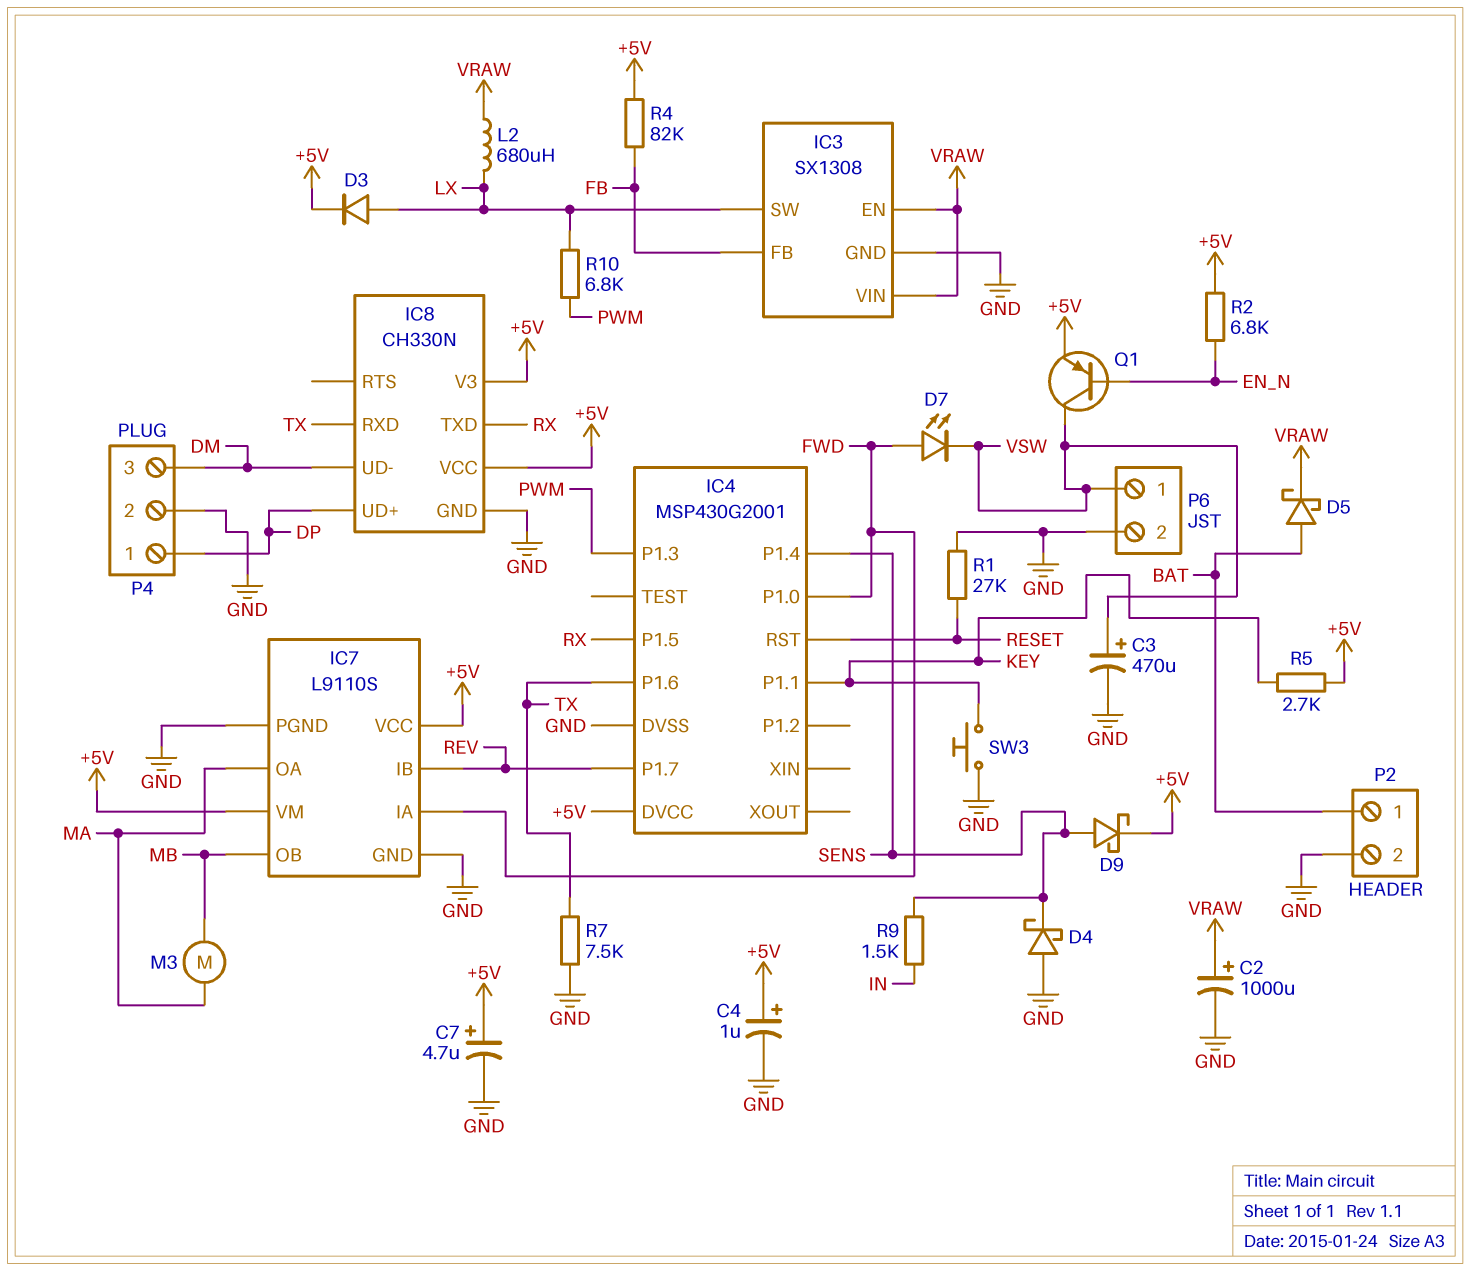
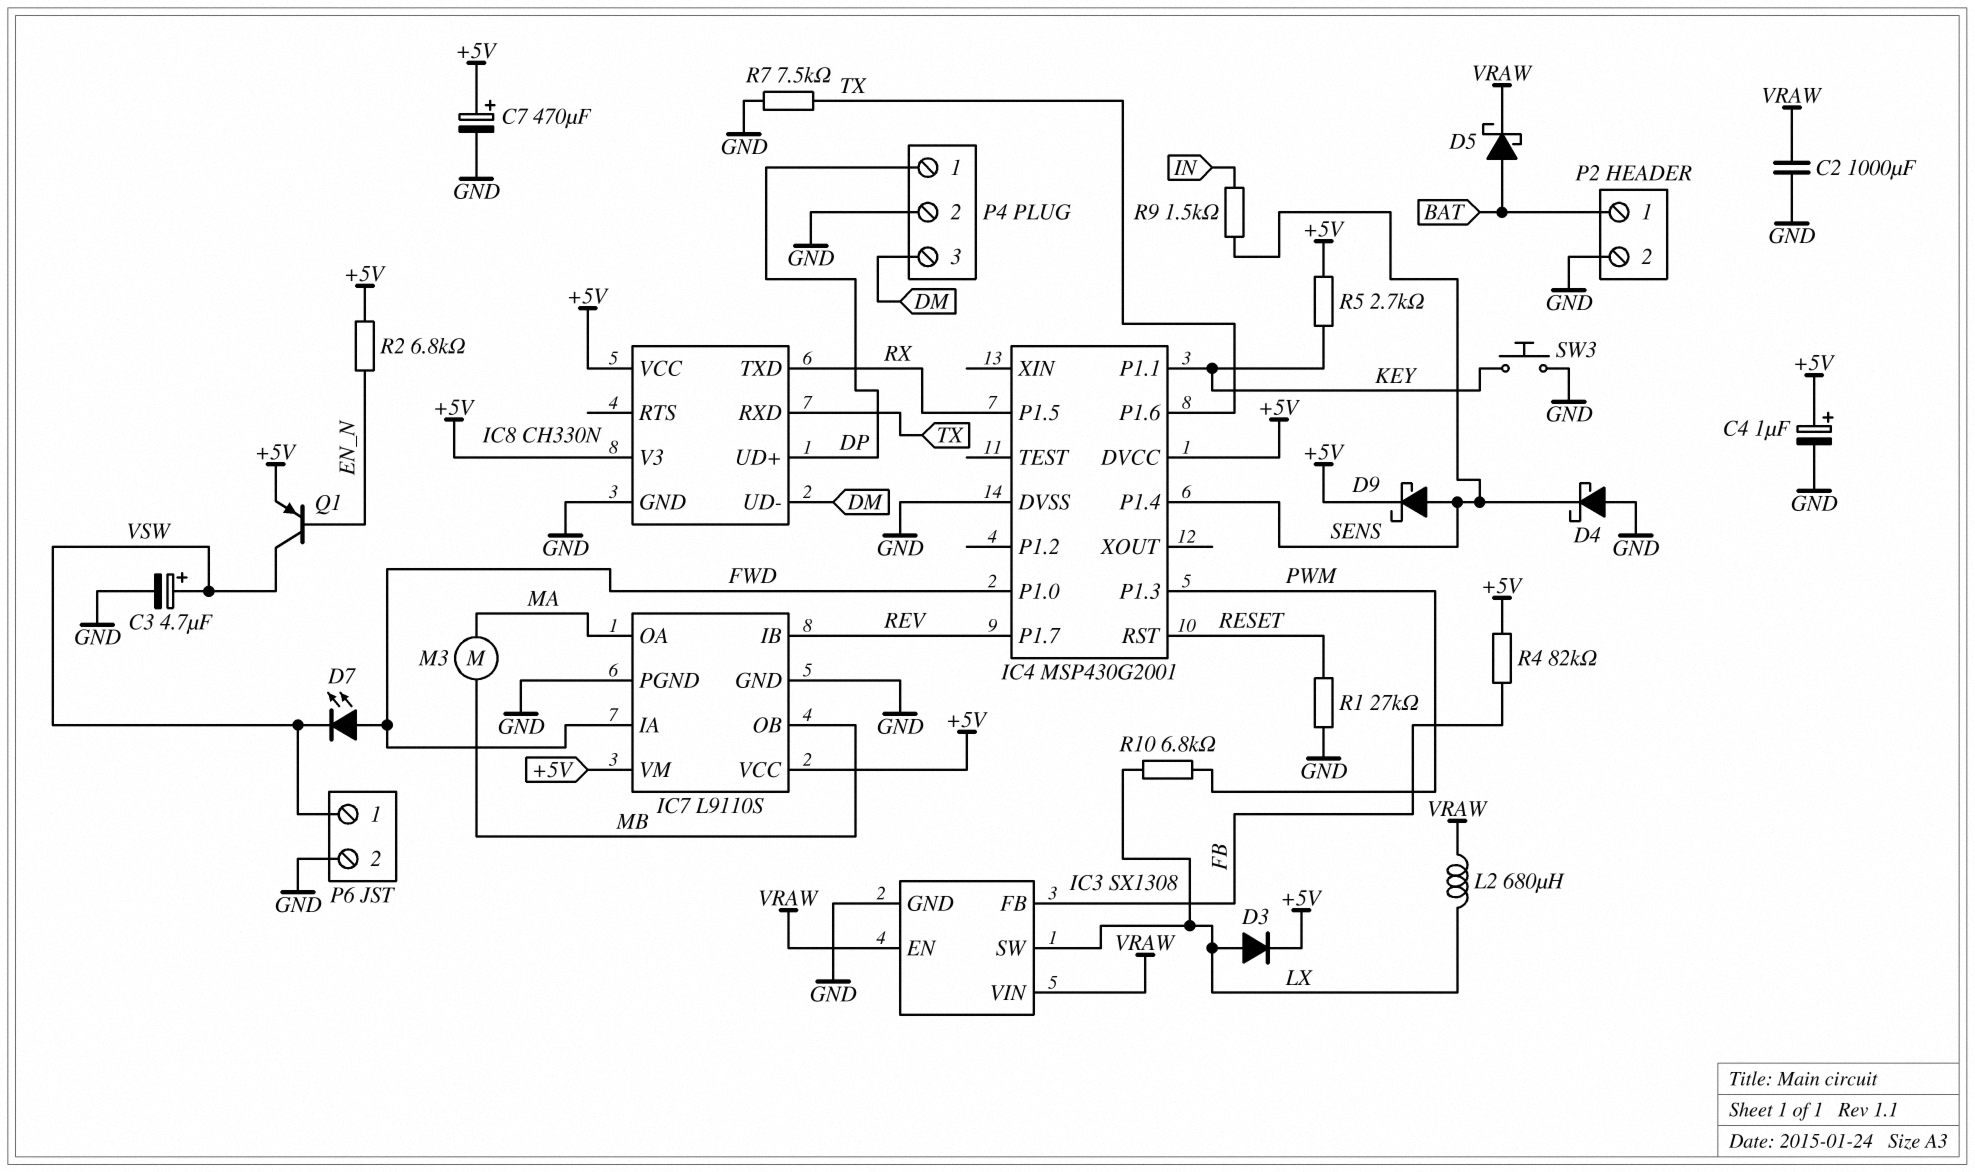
C2: 1000uF (plus VRAW, minus GND) -> 1000uF (GND, VRAW)
C3: 470uF (plus VSW, minus GND) -> 4.7uF (plus VSW, minus GND)
C7: 4.7uF (plus +5V, minus GND) -> 470uF (plus +5V, minus GND)

